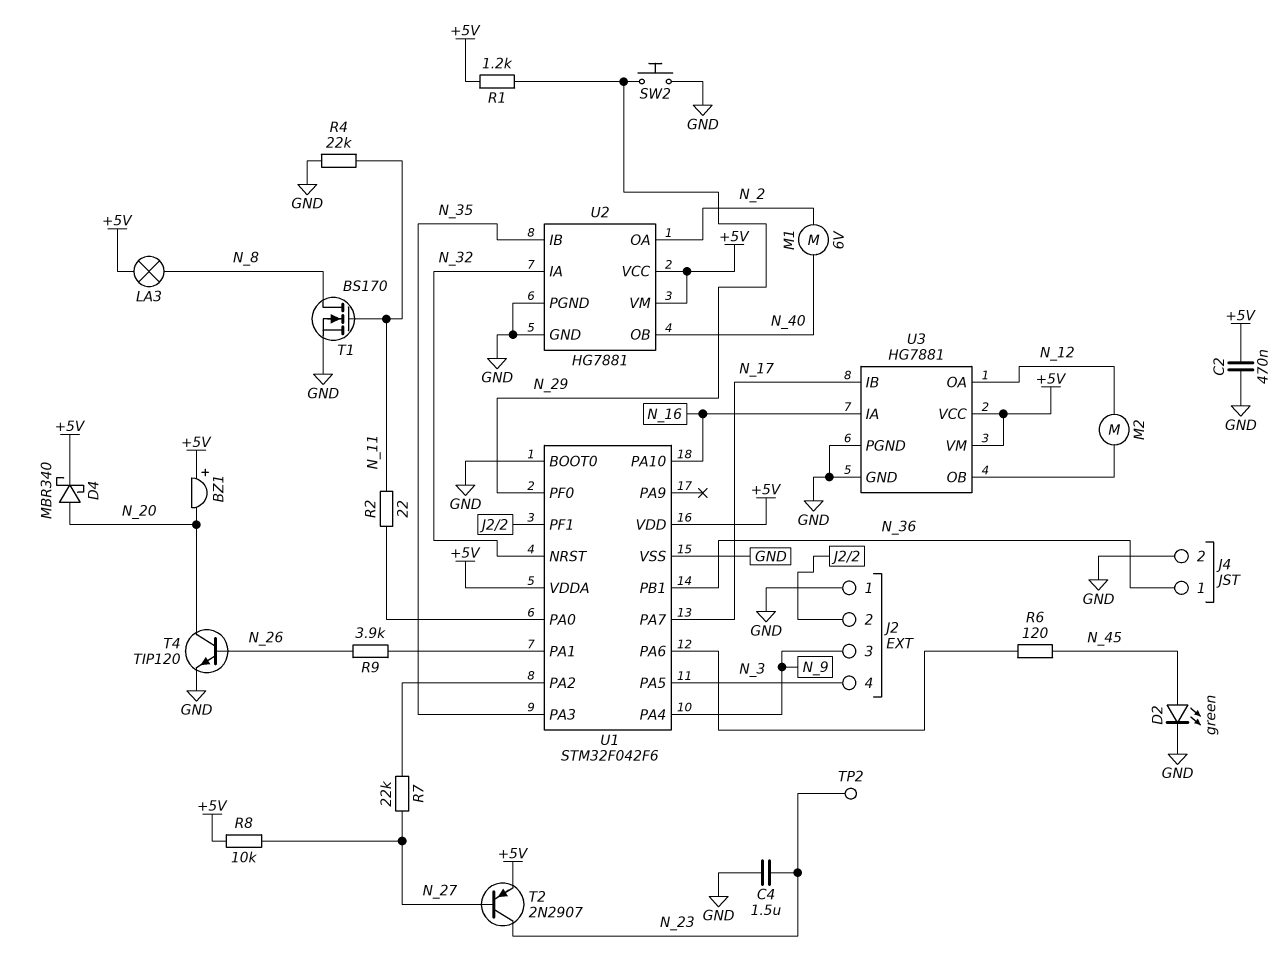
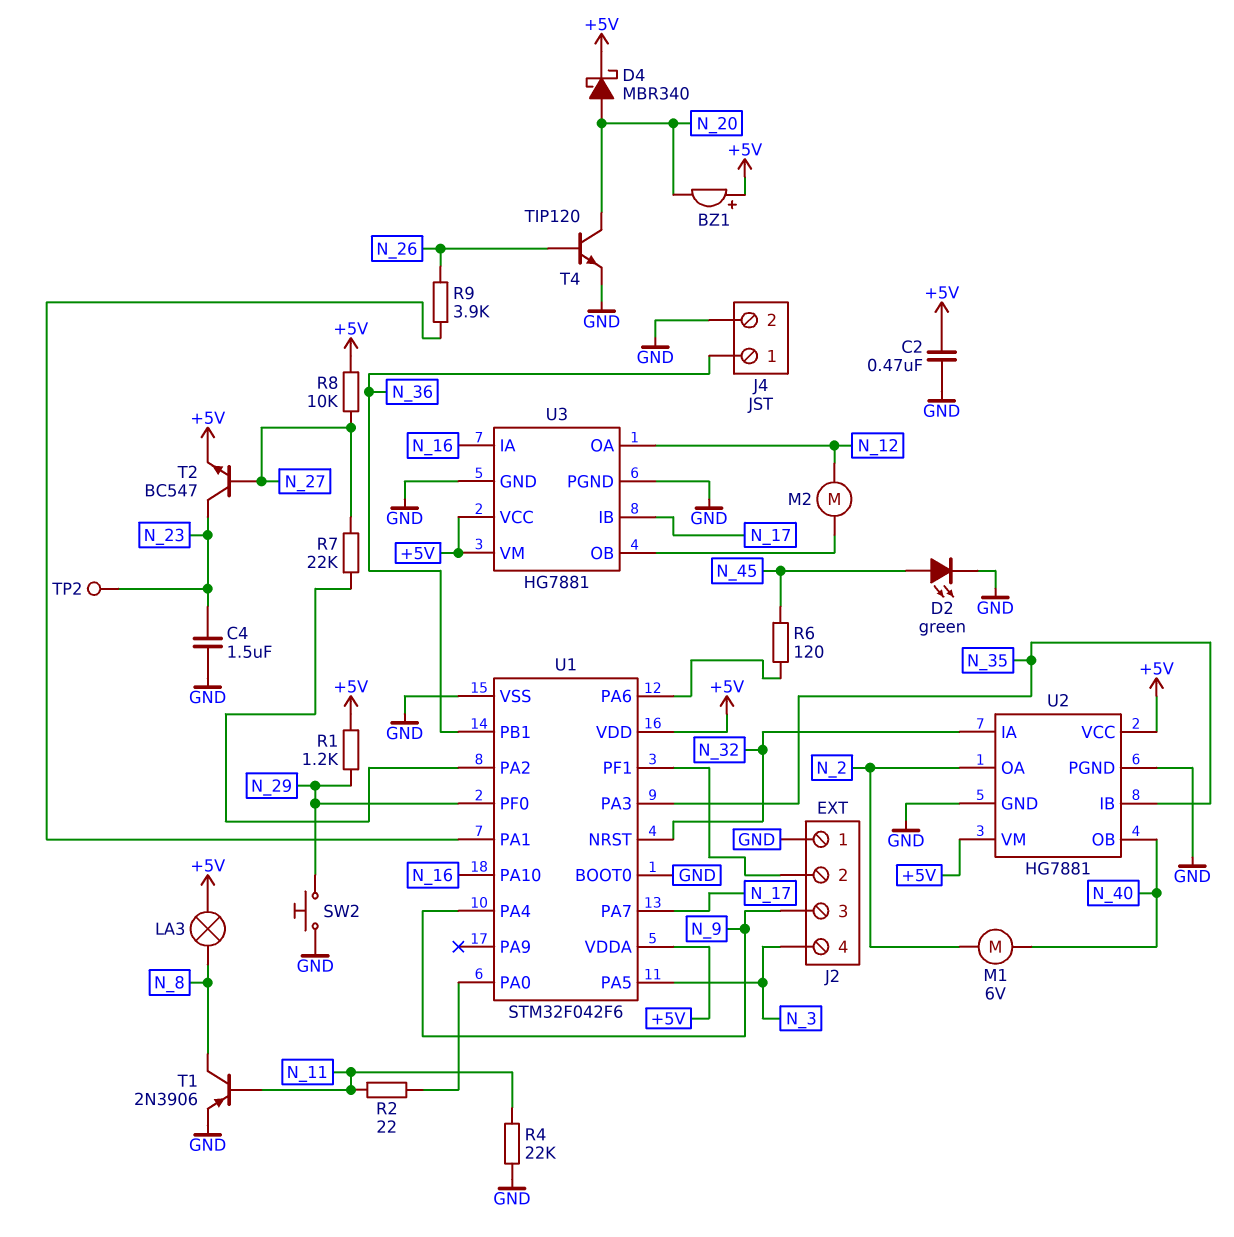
T1: NMOS BS170 (G N_11, D N_8, S GND) -> PNP 2N3906 (B N_11, C N_8, E GND)
T2: PNP 2N2907 (B N_27, C N_23, E +5V) -> NPN BC547 (B N_27, C N_23, E +5V)

